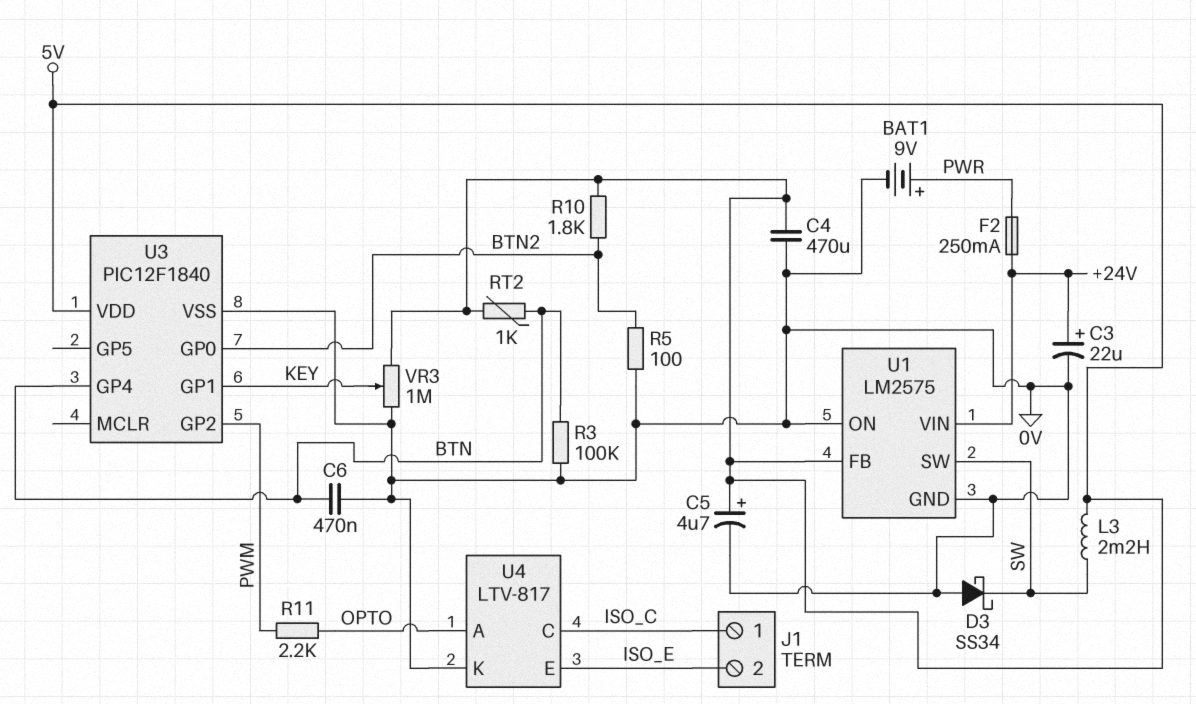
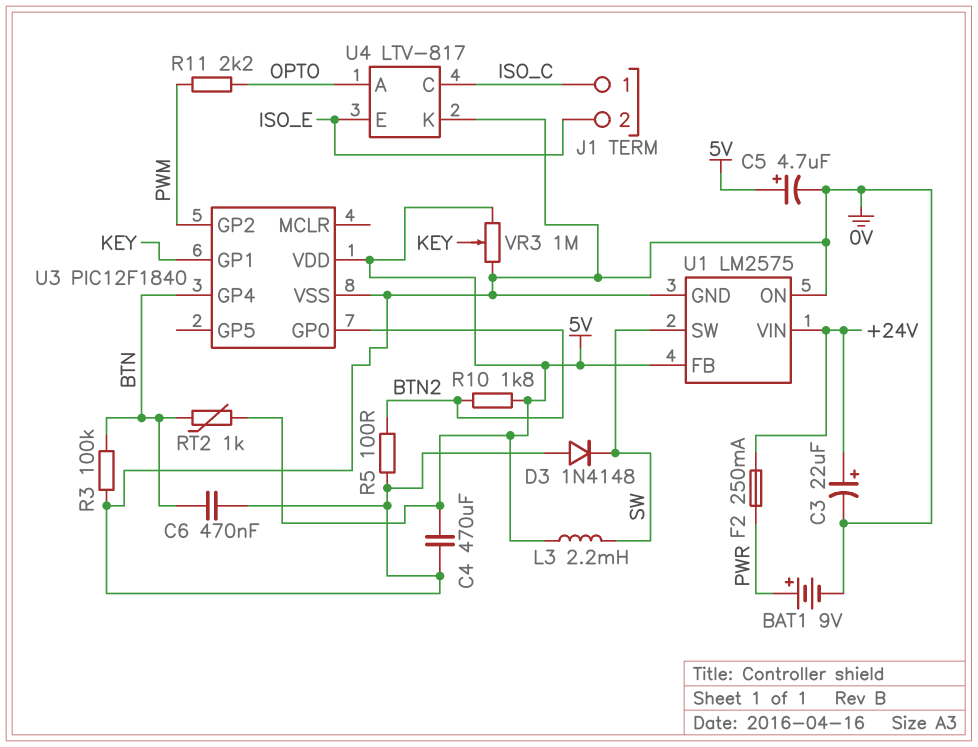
D3: schottky SS34 (A 0V, K SW) -> diode 1N4148 (A 0V, K SW)

